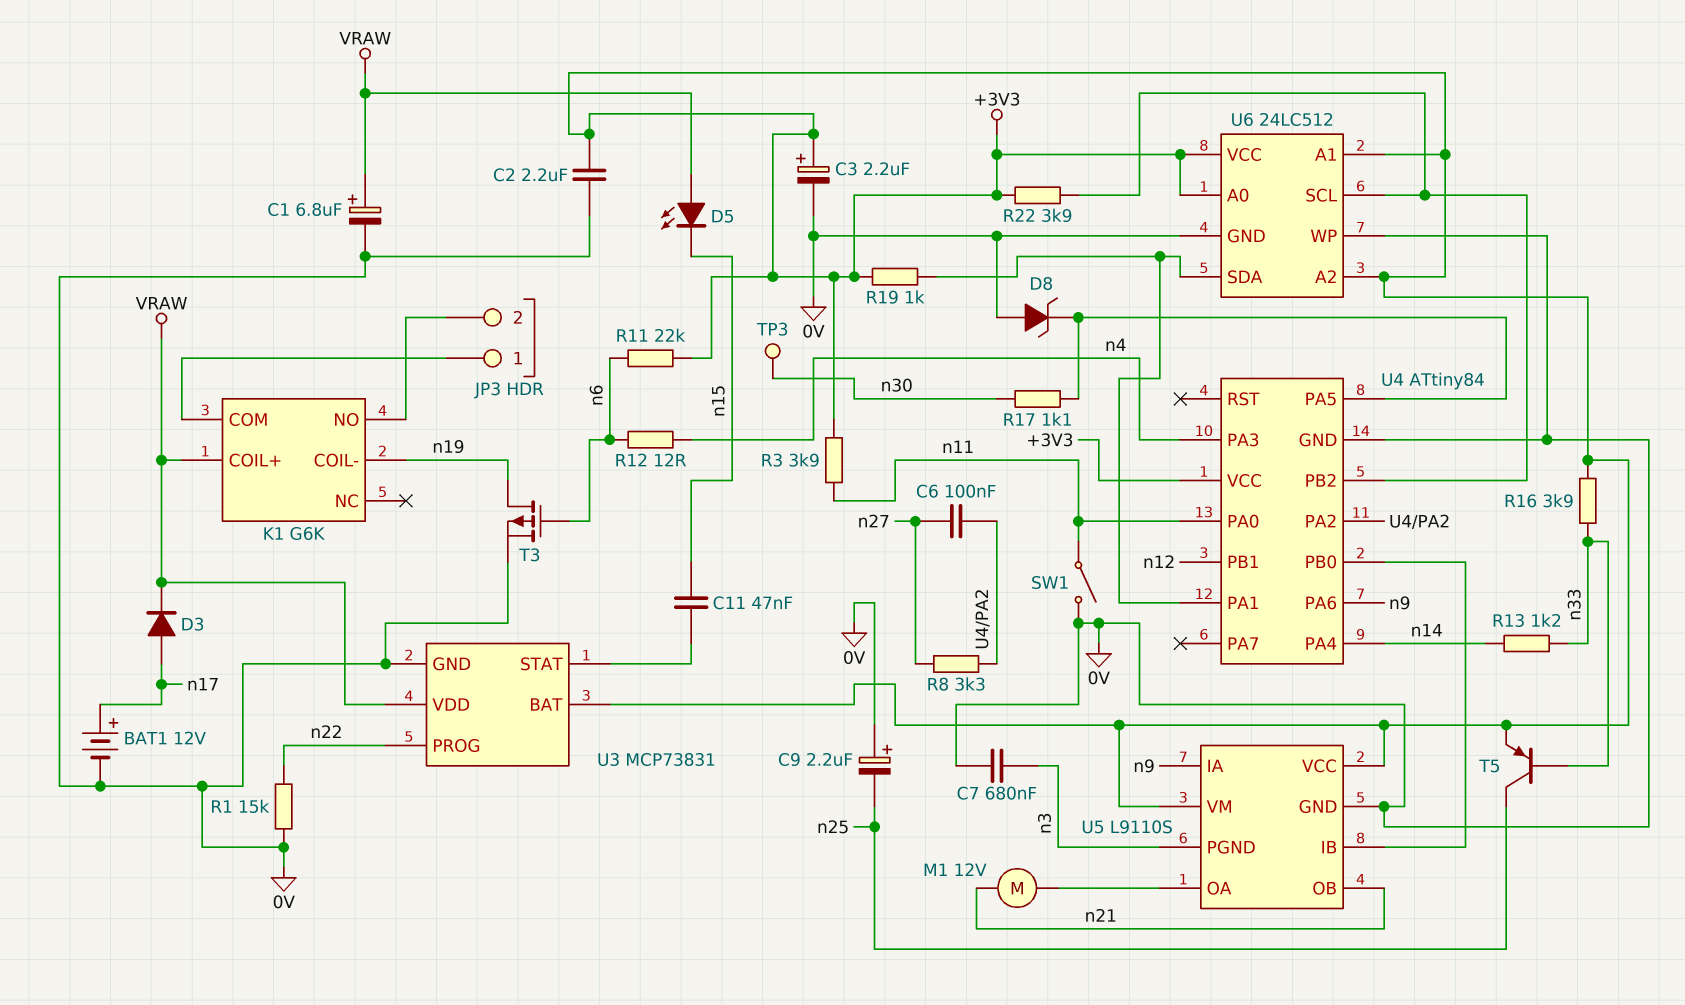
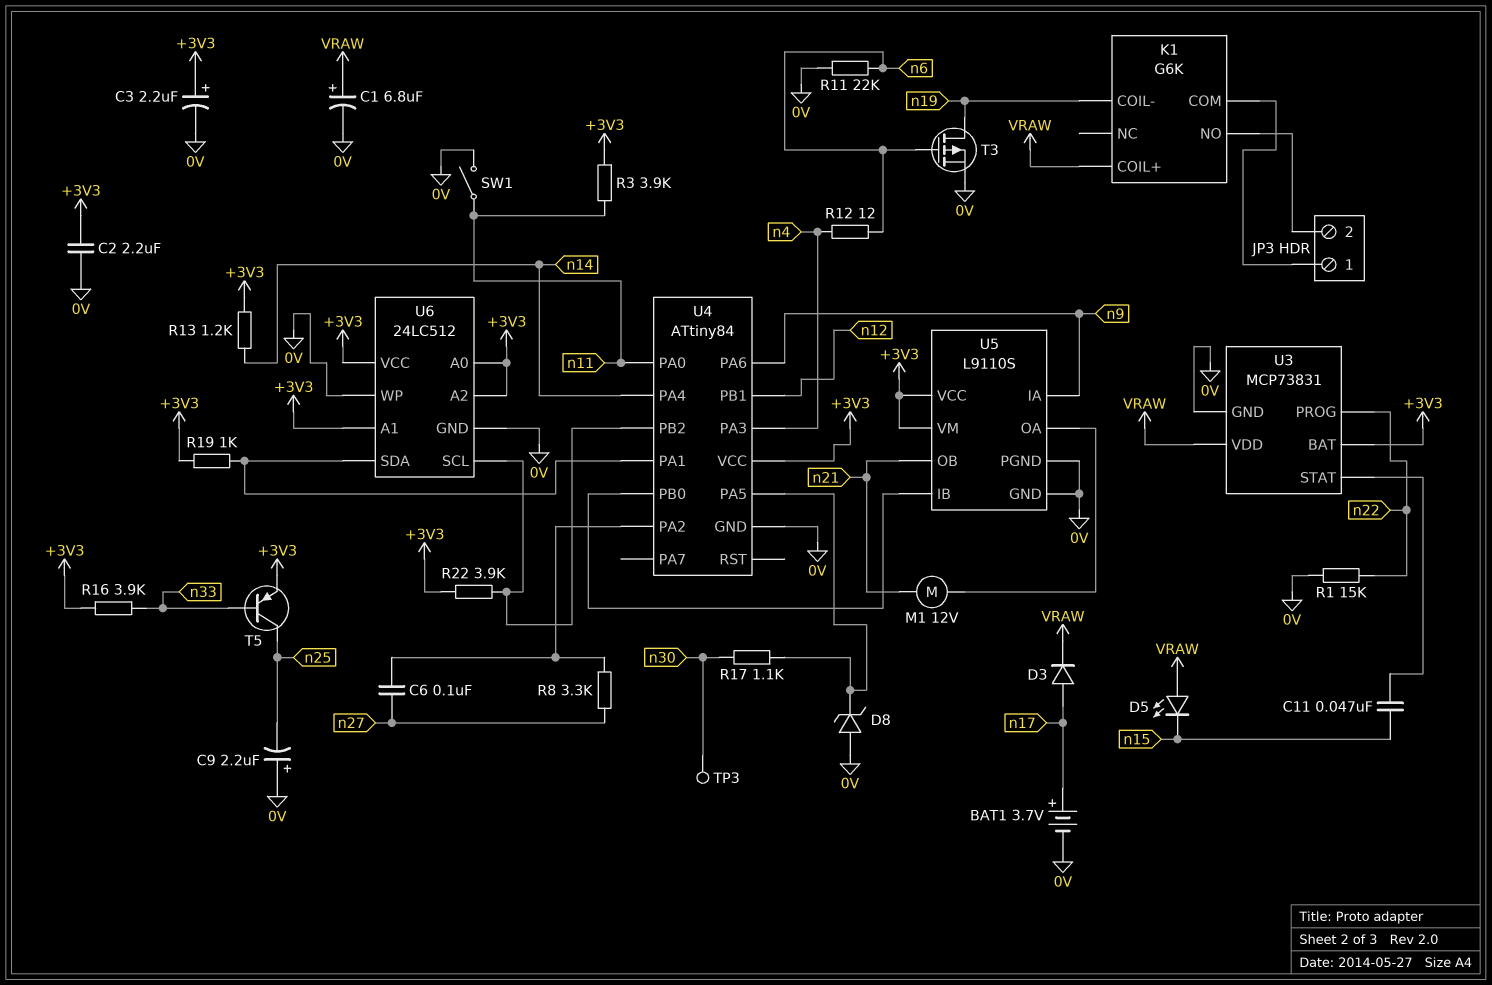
BAT1: 12V (plus n17, minus 0V) -> 3.7V (plus n17, minus 0V)
C7: 680nF (0V, n3) -> none
R11: 22k (+3V3, n6) -> 22k (0V, n6)
R13: 1.2k (n14, n33) -> 1.2k (+3V3, n14)
U5 pin PGND: n3 -> 0V

